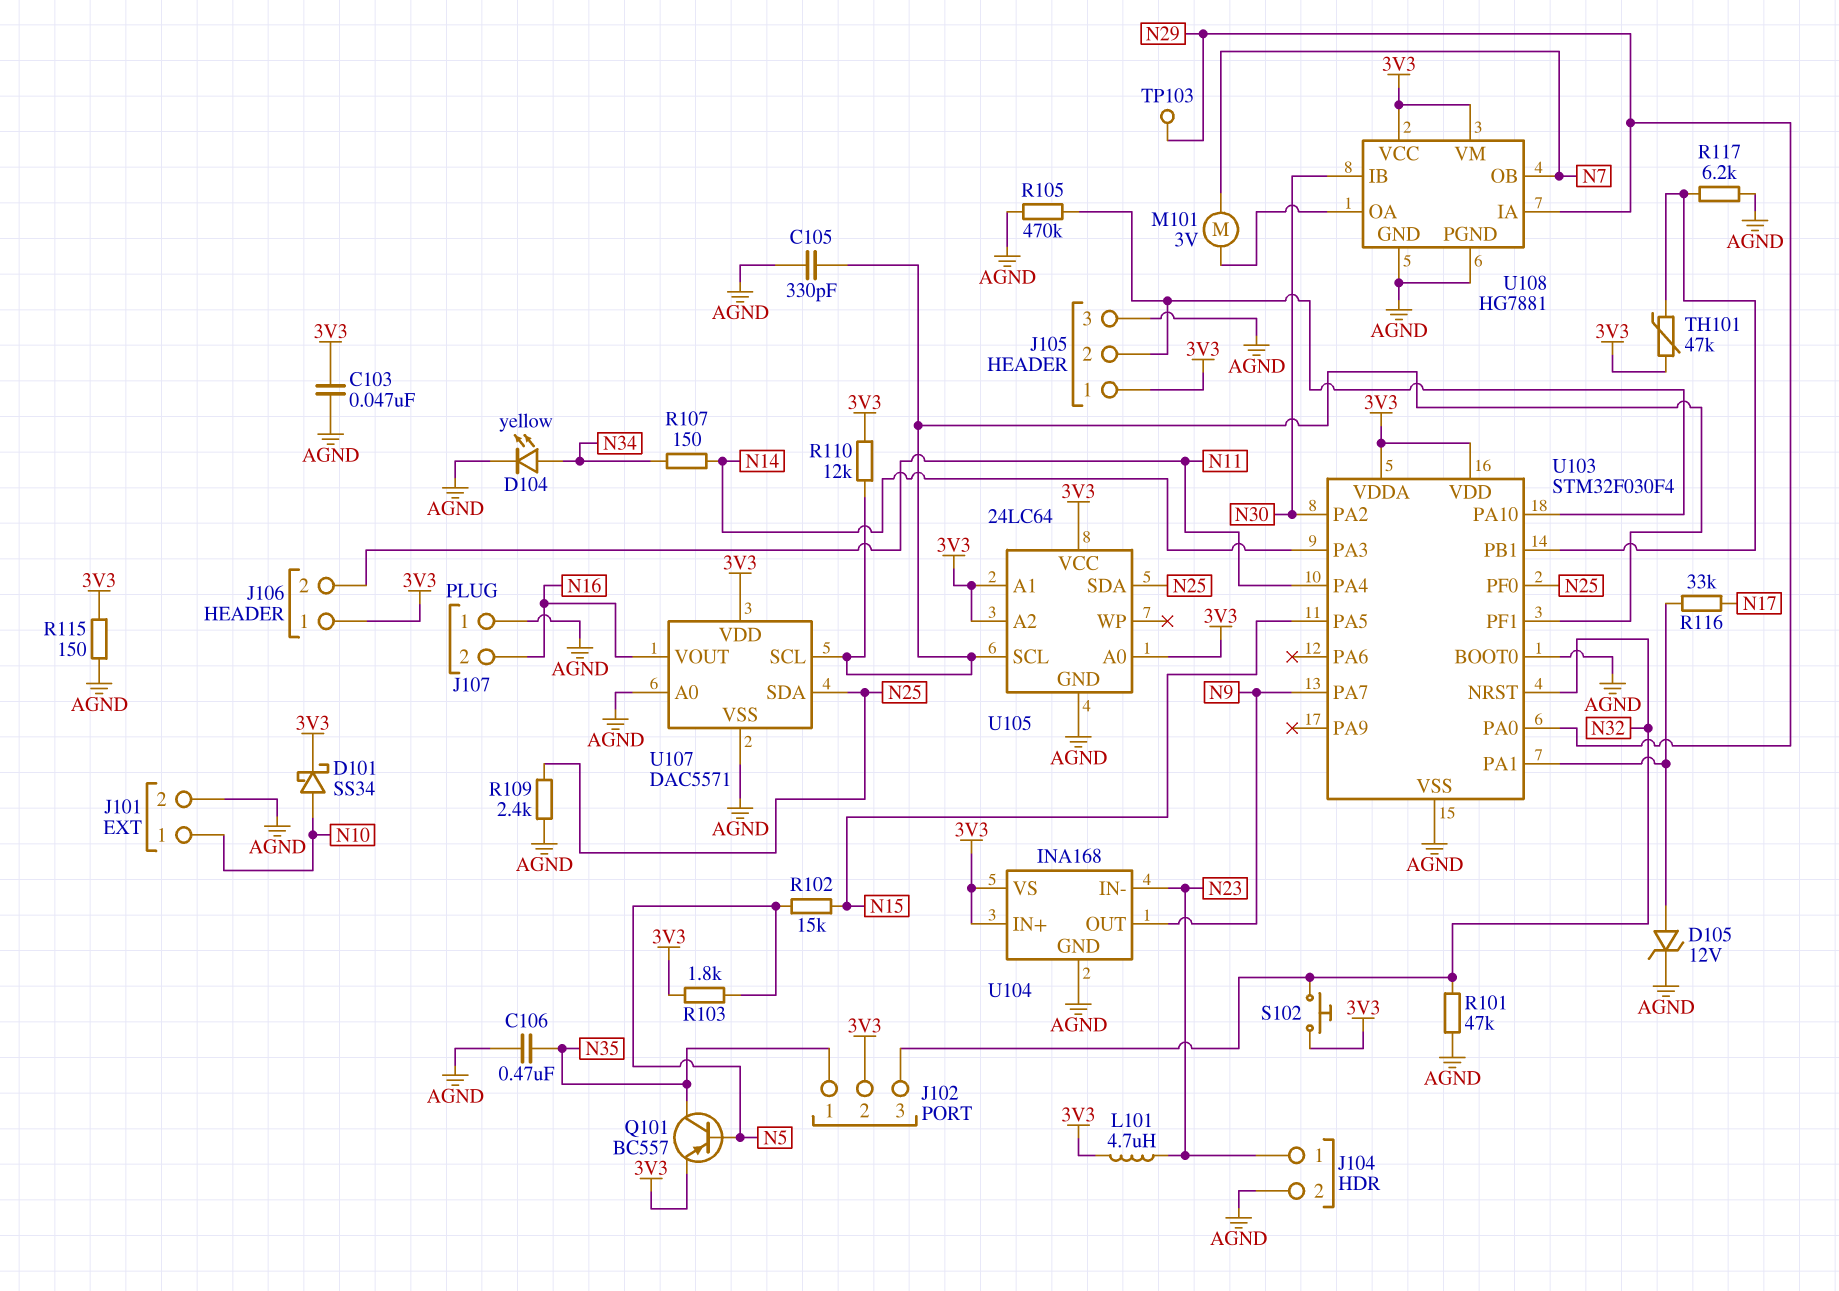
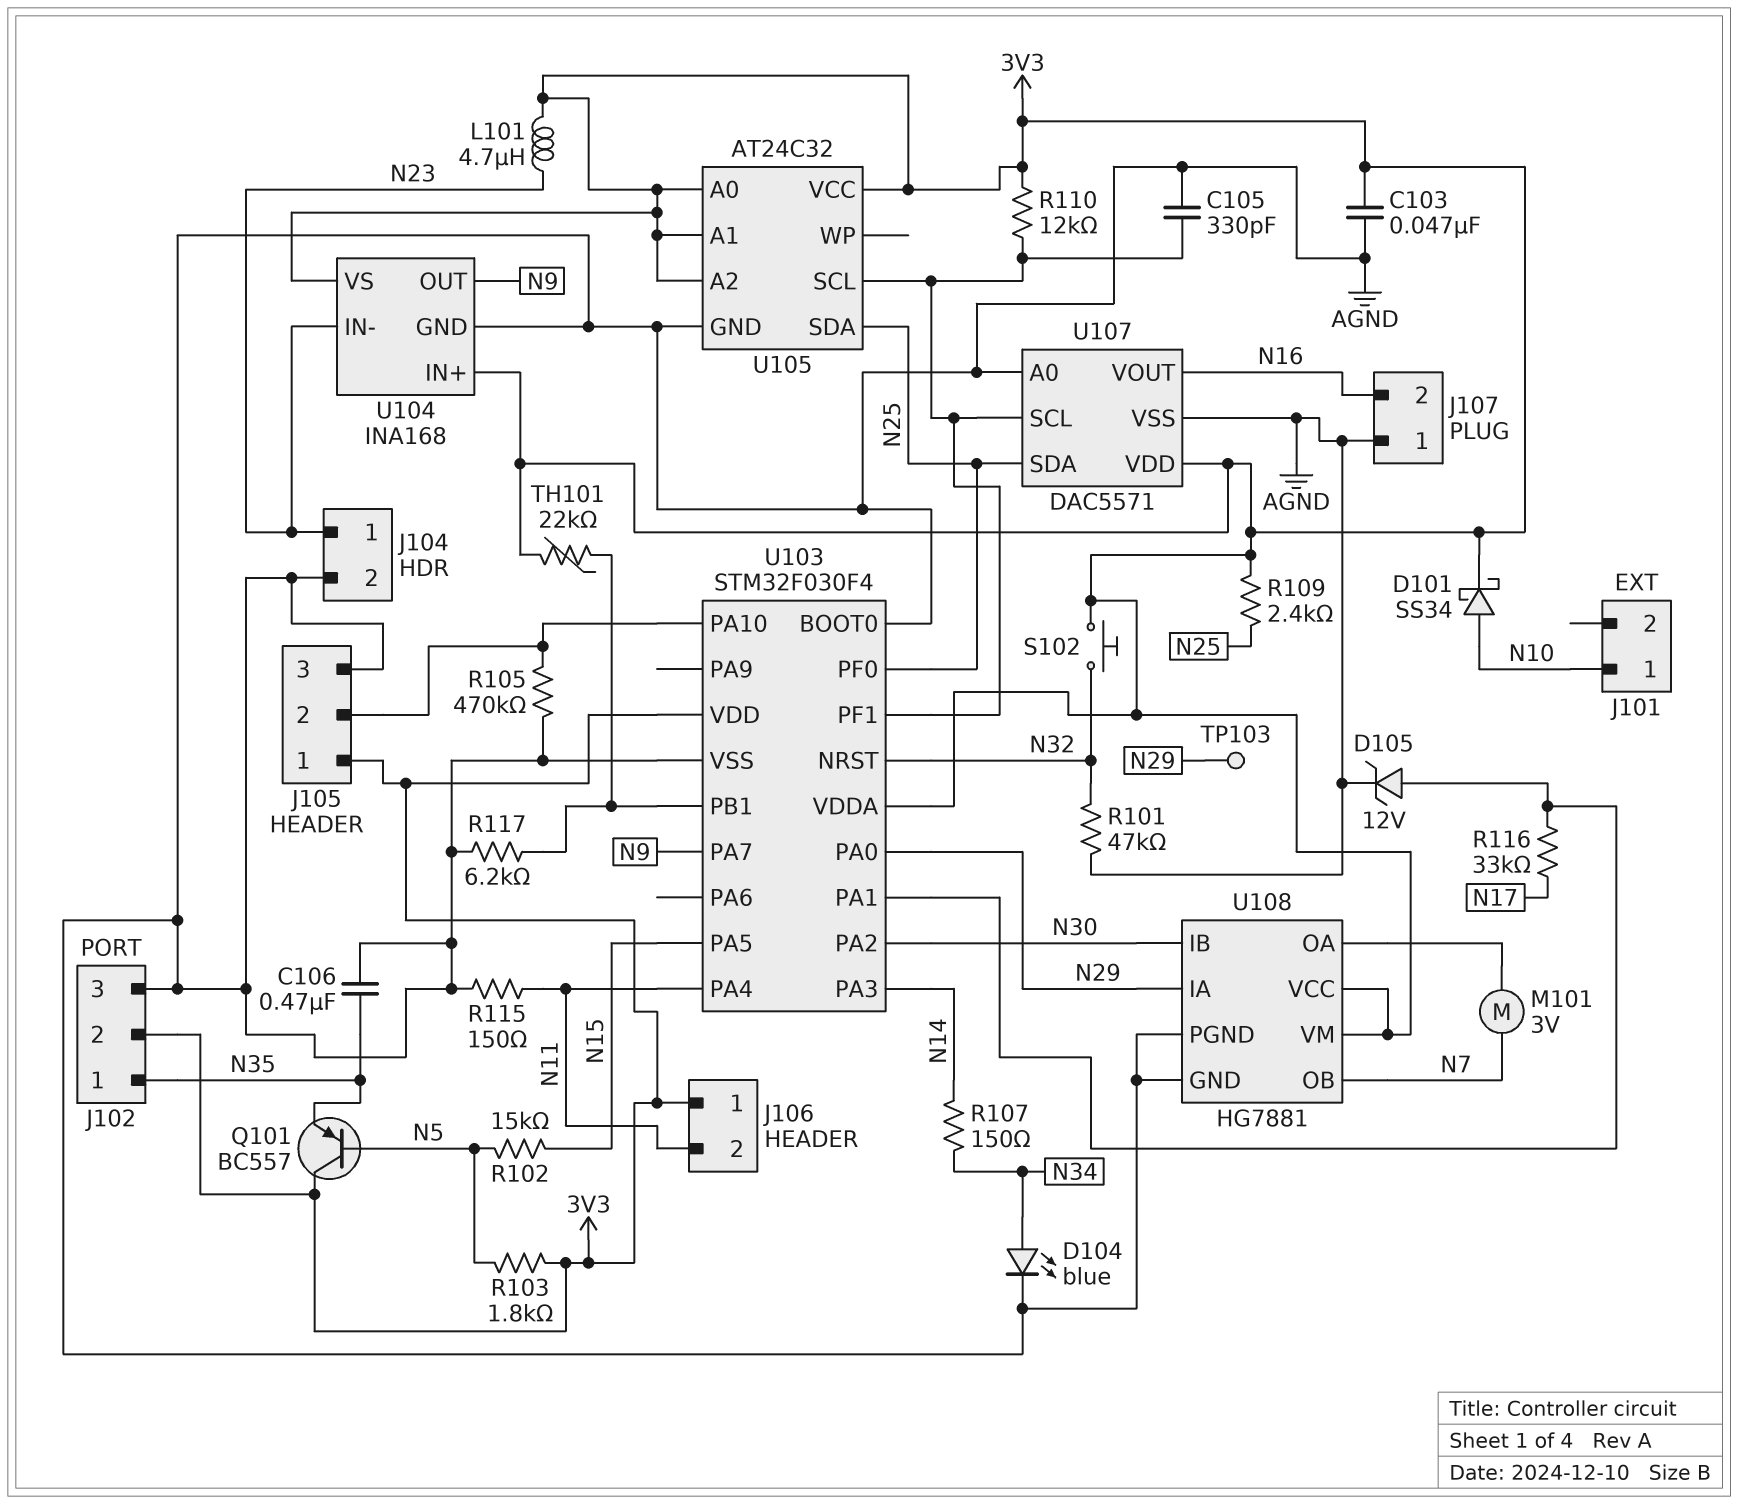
D104: LED yellow (A N34, K AGND) -> LED blue (A N34, K AGND)
J101 pin 2: AGND -> none
J102 pin 3: N32 -> AGND
Q101: PNP BC557 (B N5, C N35, E 3V3) -> PNP BC557 (B N5, C 3V3, E N35)
R109: 2.4k (AGND, N25) -> 2.4k (3V3, N25)
R115: 150 (3V3, AGND) -> 150 (AGND, N11)
TH101: 47k (3V3, U103/PB1) -> 22k (3V3, U103/PB1)
U105: 24LC64 -> AT24C32

